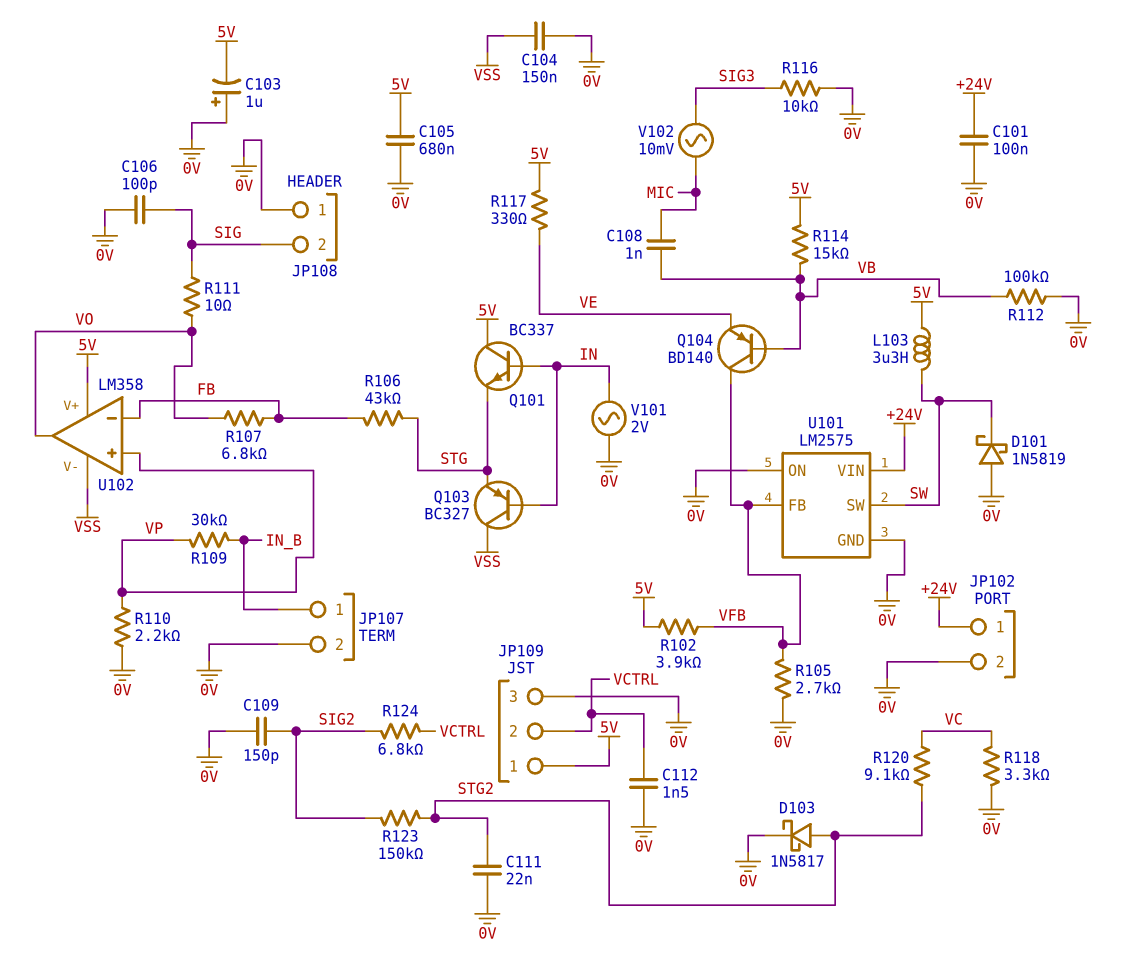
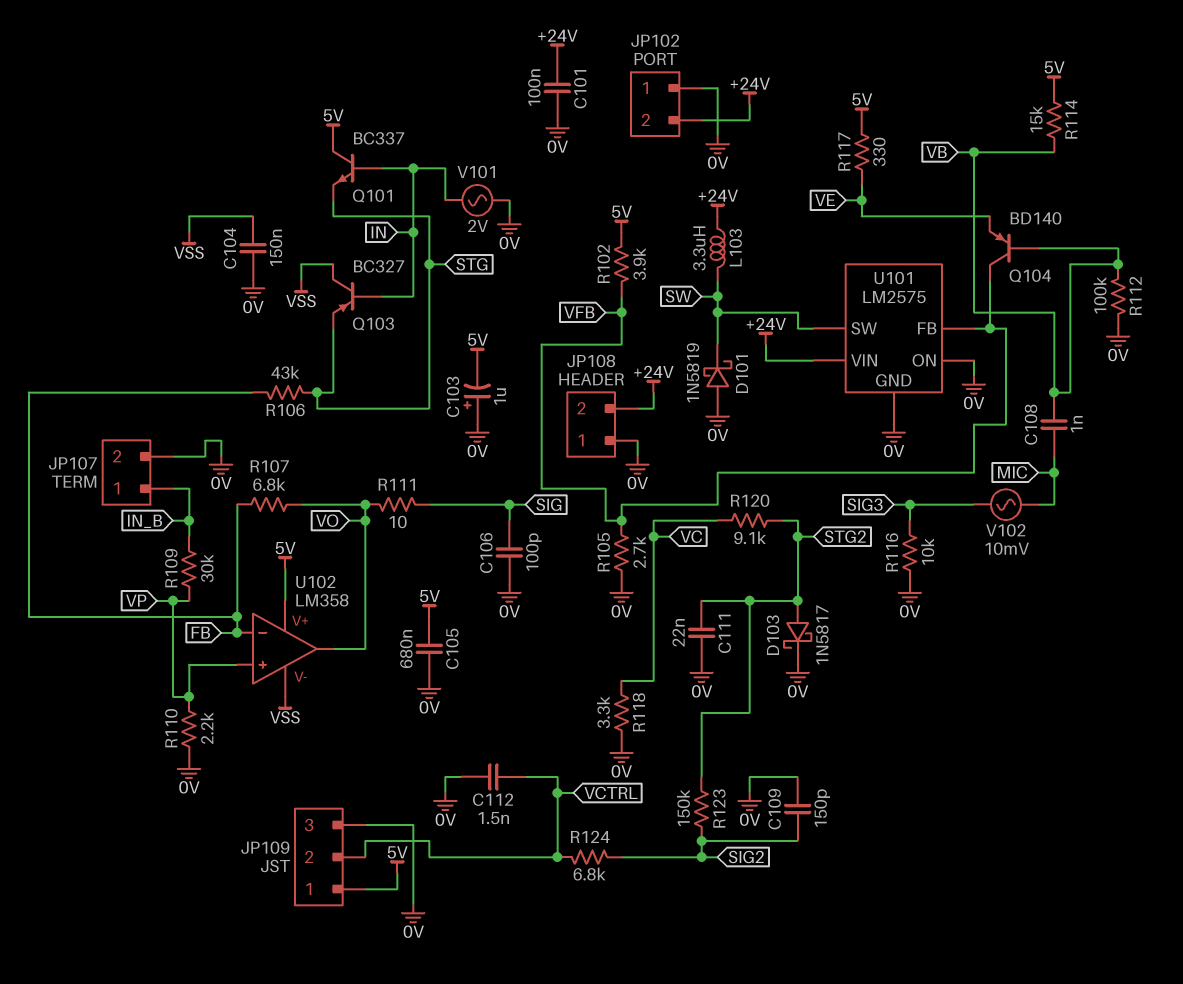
JP102 pin 1: +24V -> 0V
JP102 pin 2: 0V -> +24V
JP108 pin 2: SIG -> +24V
L103: 3.3uH (5V, SW) -> 3.3uH (+24V, SW)

